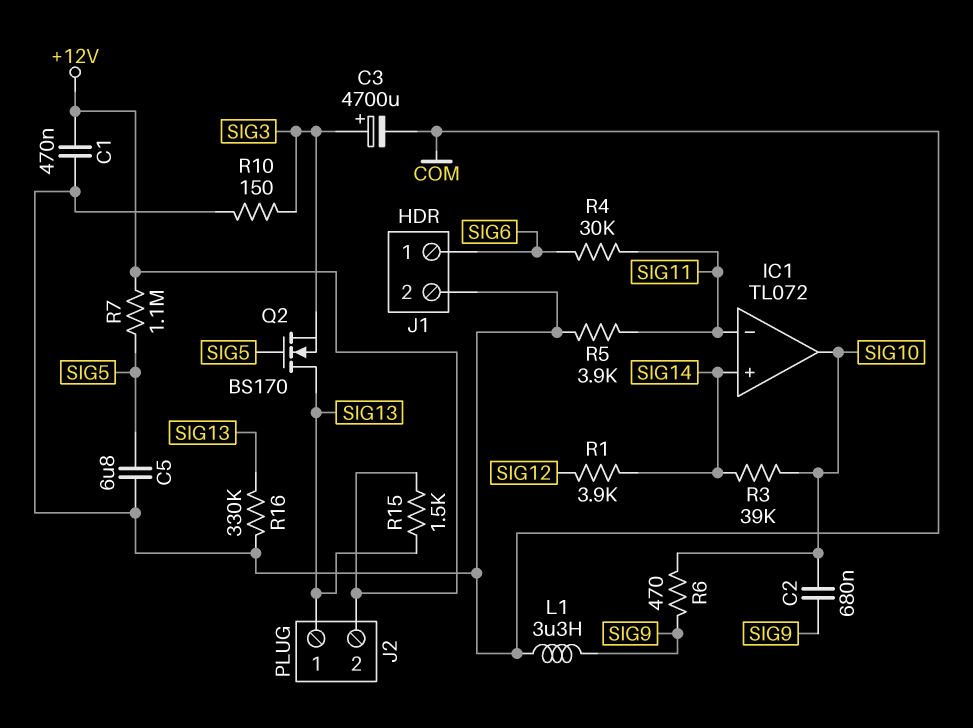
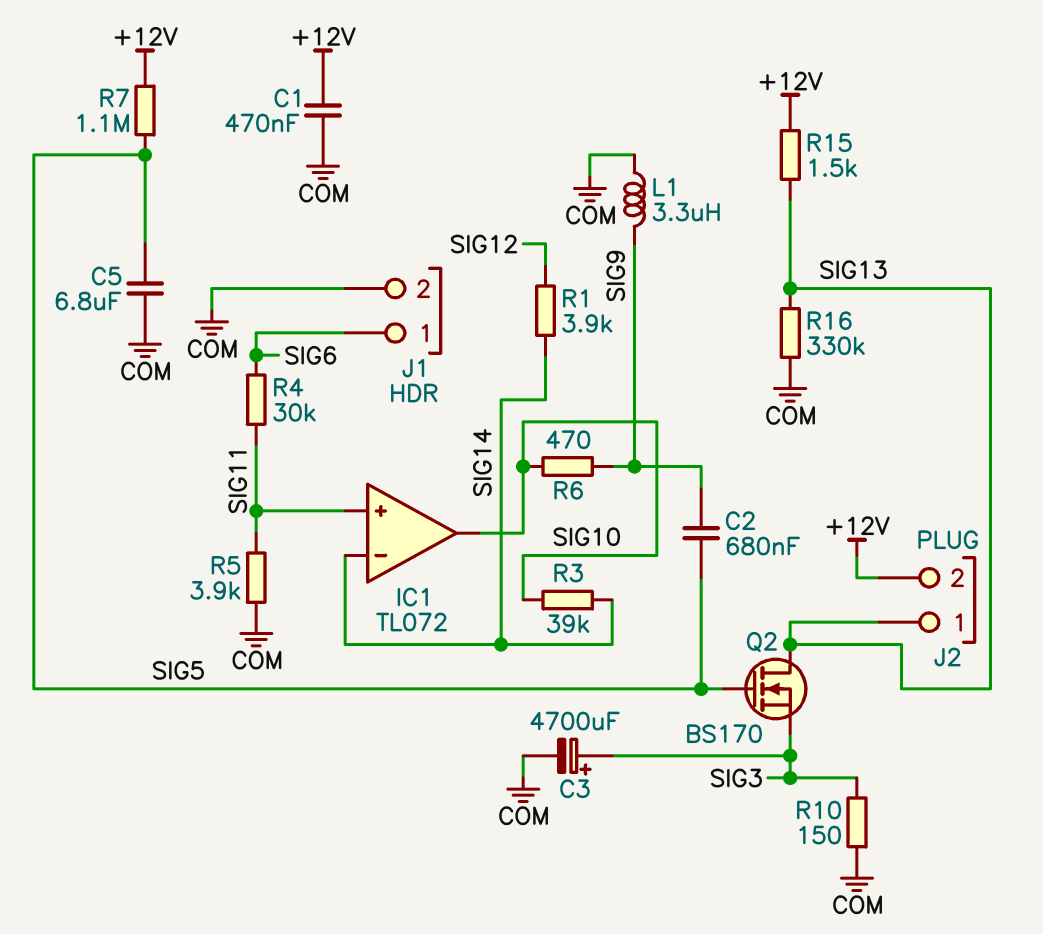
C2: 680nF (SIG9, SIG10) -> 680nF (SIG5, SIG9)
IC1 pin in+: SIG14 -> SIG11
IC1 pin in-: SIG11 -> SIG14

